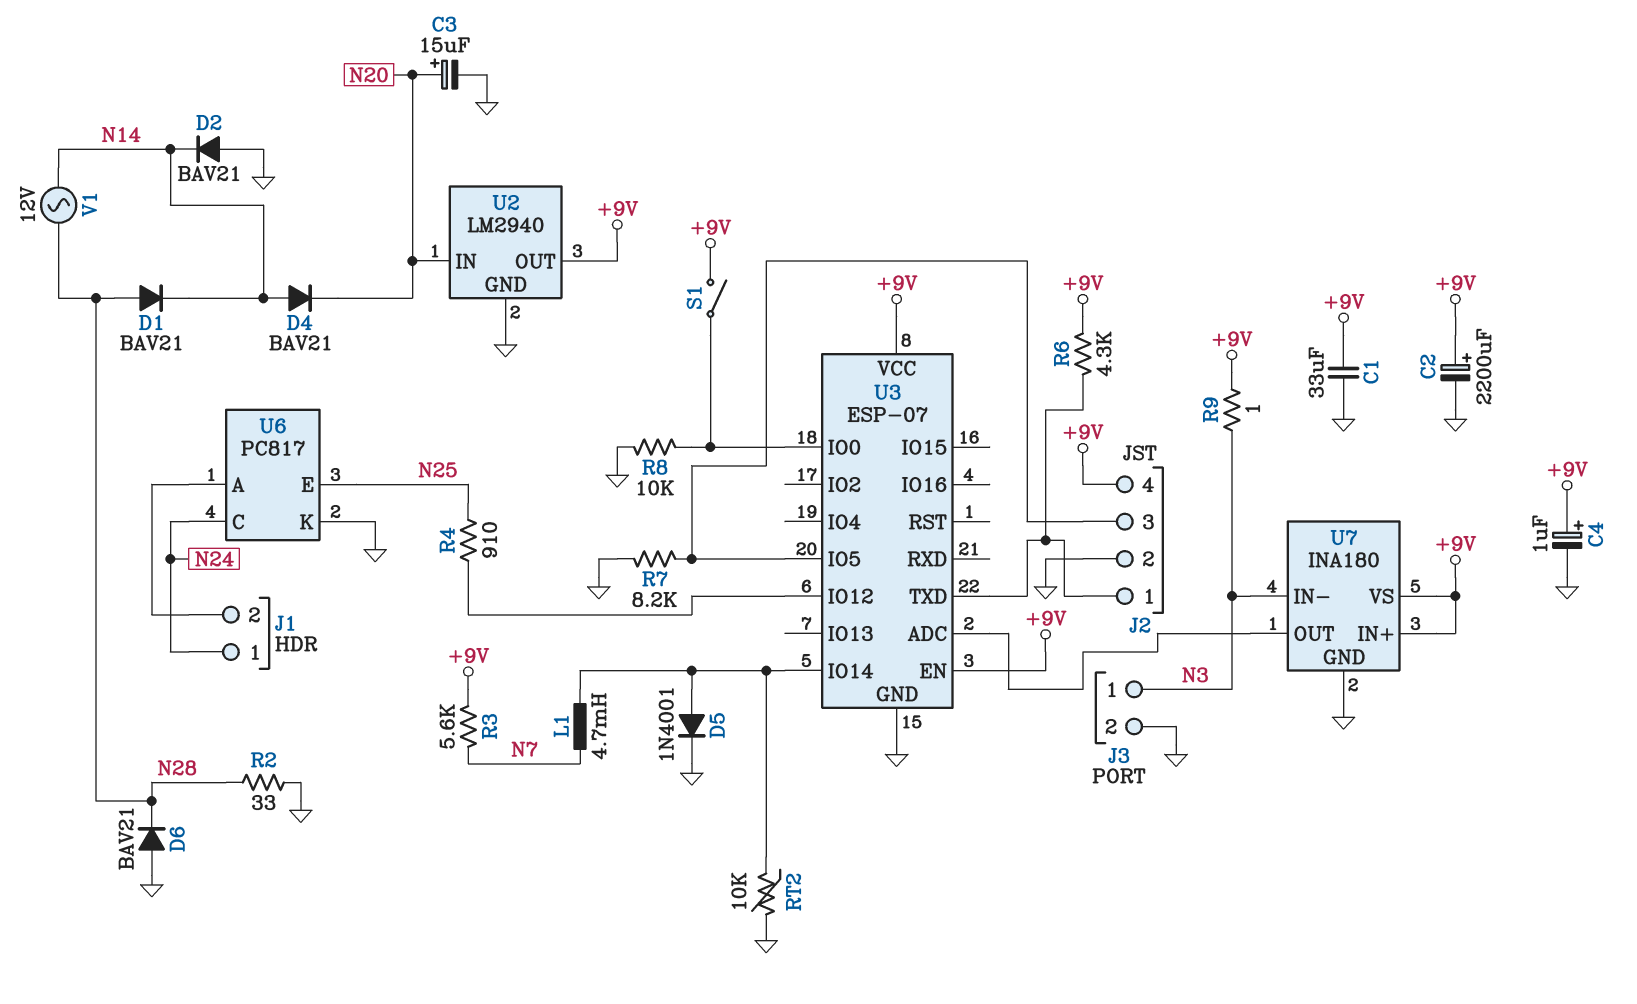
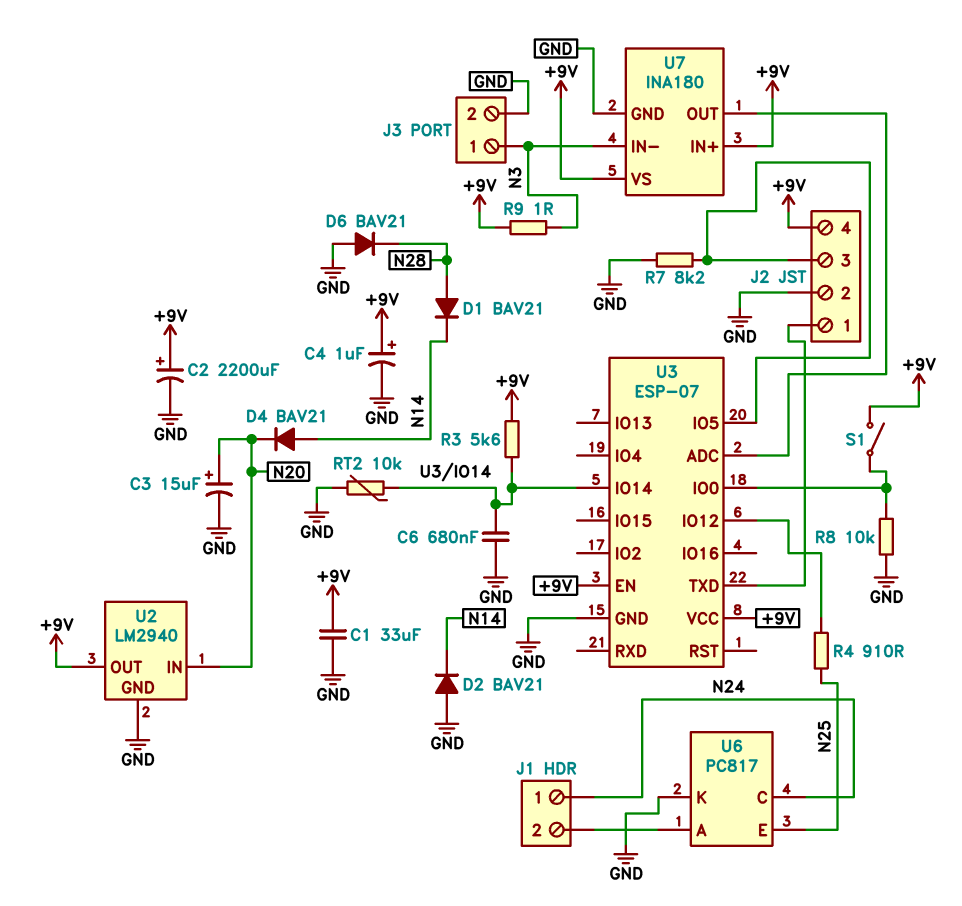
C6: none -> 680nF (GND, U3/IO14)
D5: diode 1N4001 (A U3/IO14, K GND) -> none
L1: 4.7mH (N7, U3/IO14) -> none
R2: 33 (GND, N28) -> none
R3: 5.6k (+9V, N7) -> 5.6k (+9V, U3/IO14)
R6: 4.3k (+9V, J2/1) -> none
V1: AC 12V (N14, N28) -> none

